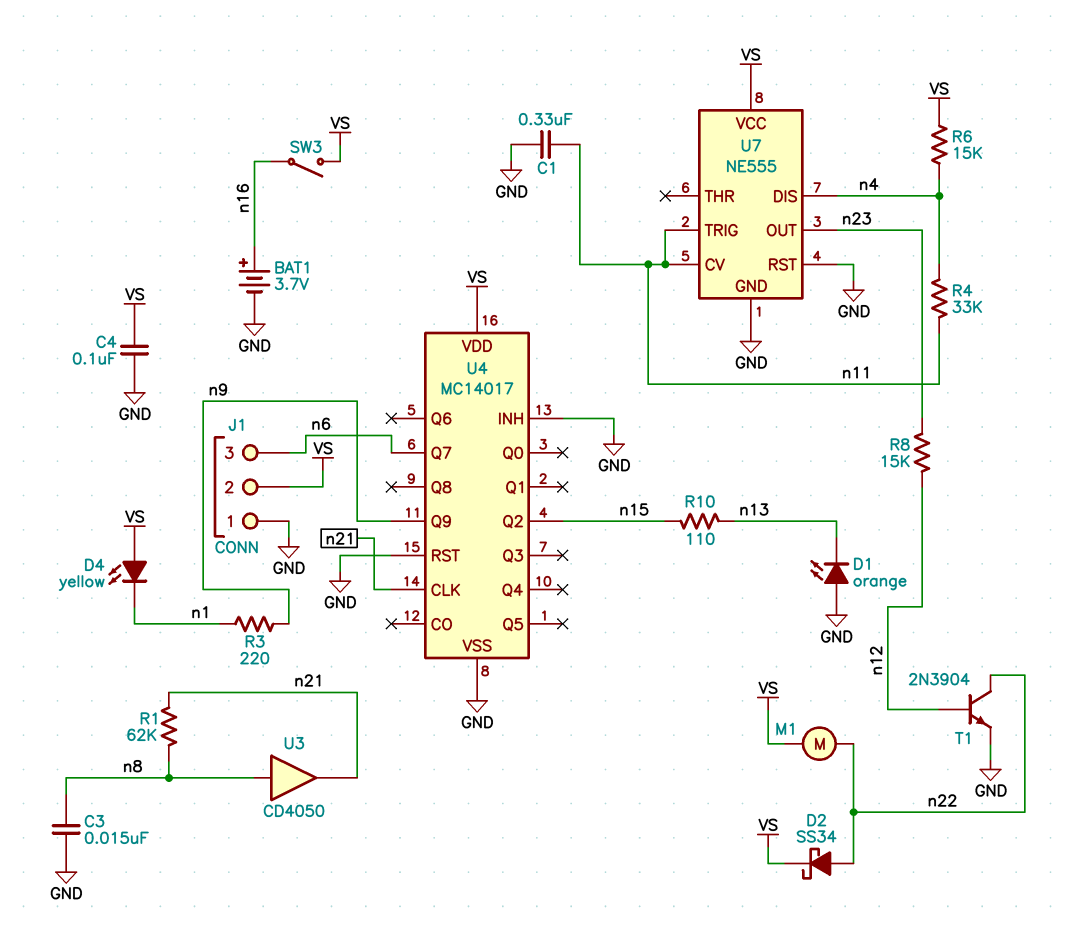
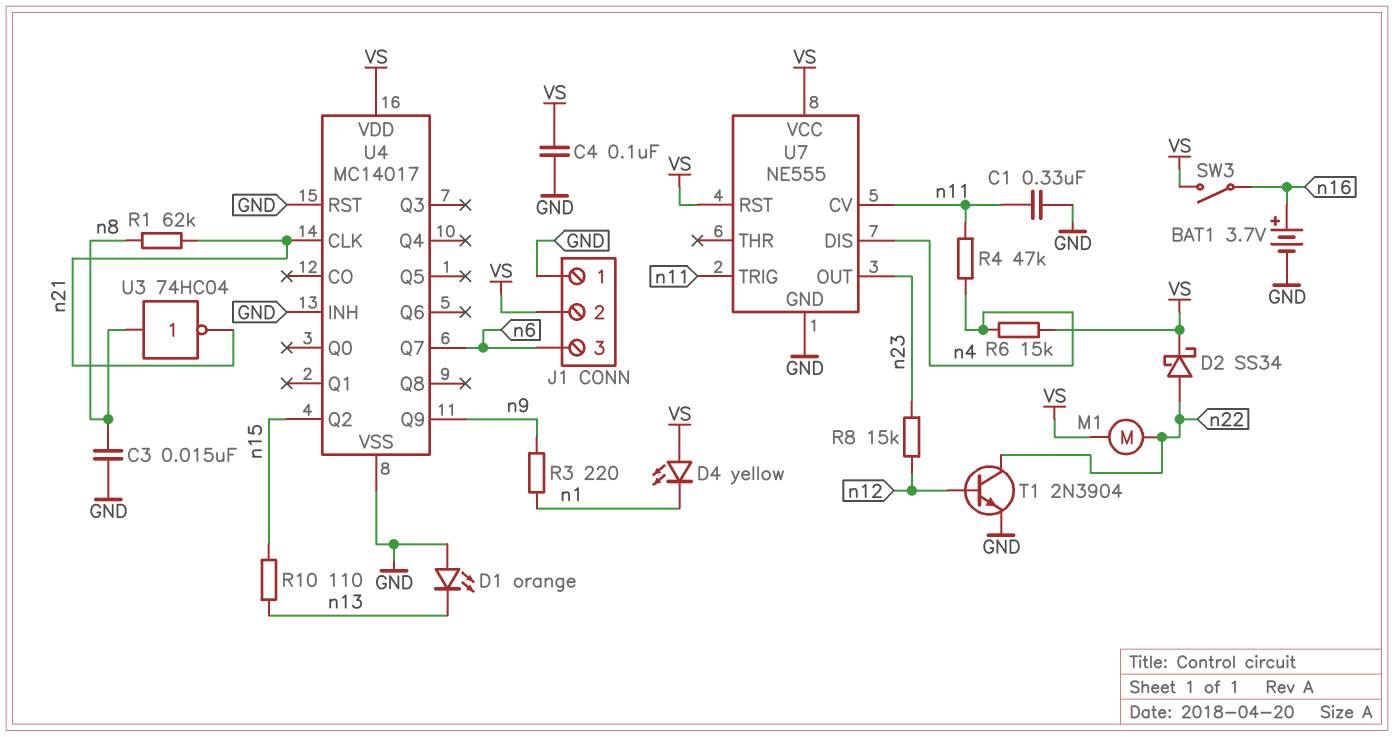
R4: 33k (n4, n11) -> 47k (n4, n11)
U3: buffer CD4050 (in n8, out n21) -> NOT 74HC04 (in n8, out n21)
U7 pin RST: GND -> VS

